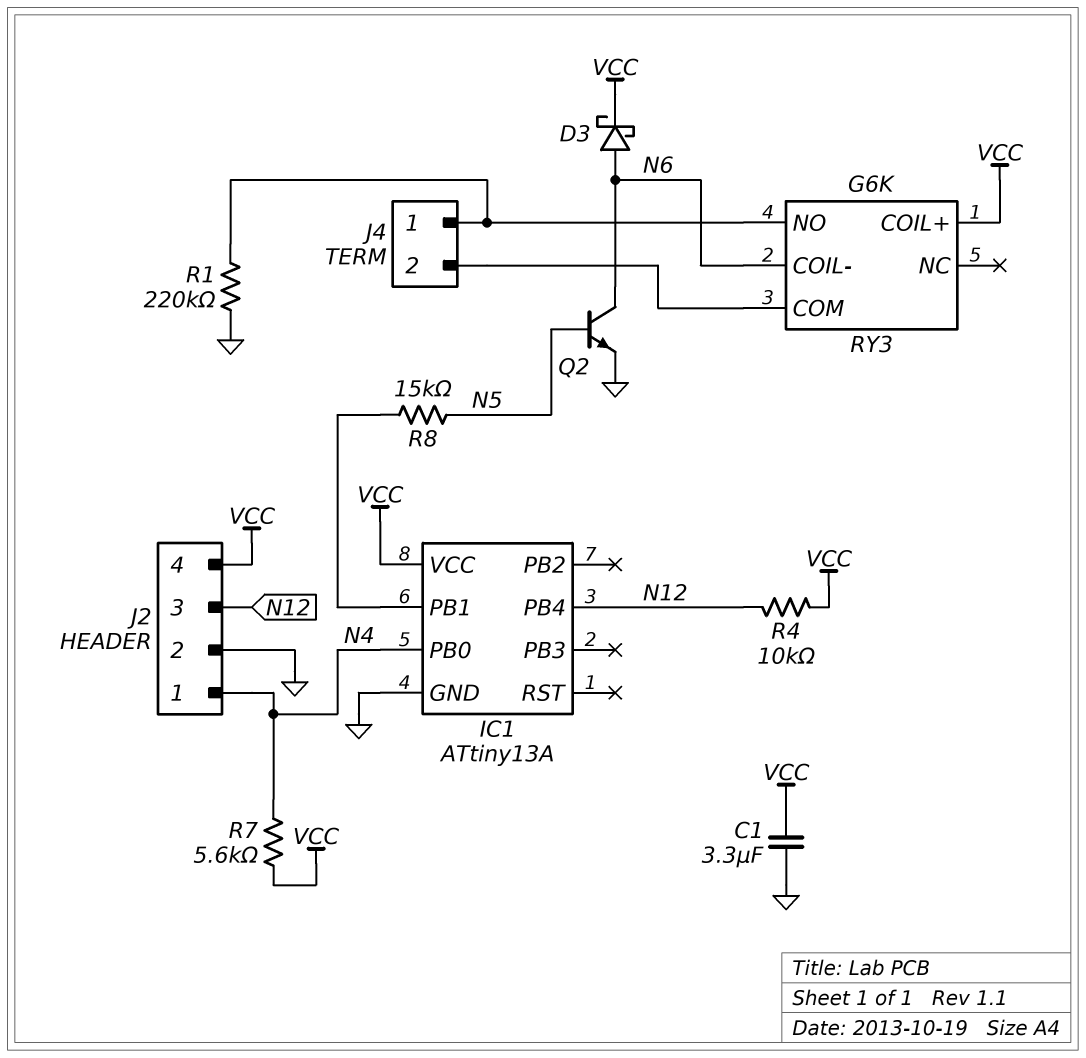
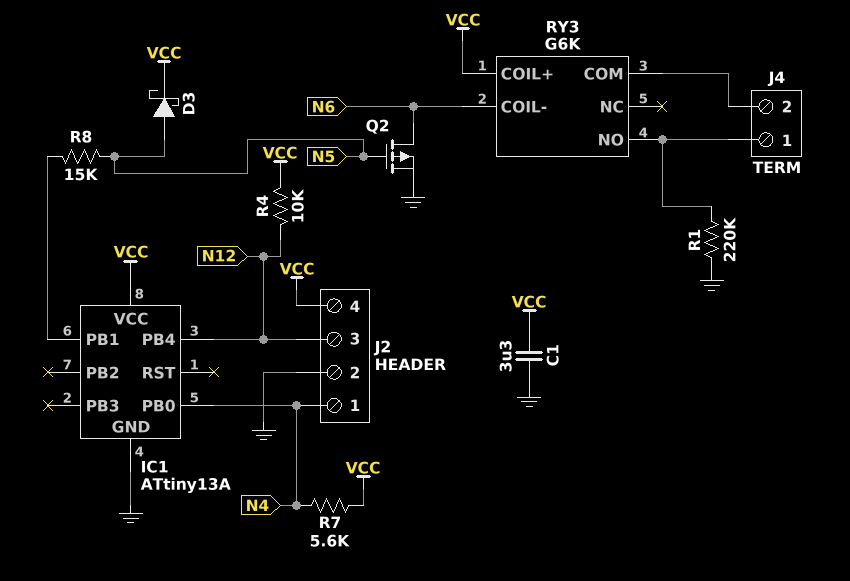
D3: schottky (A N6, K VCC) -> schottky (A N5, K VCC)
Q2: NPN (B N5, C N6, E GND) -> PMOS (G N5, D N6, S GND)

